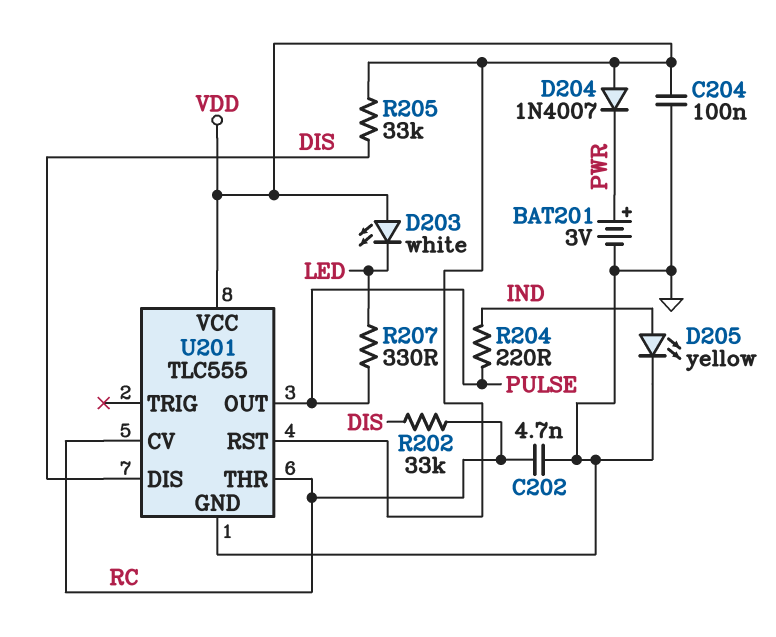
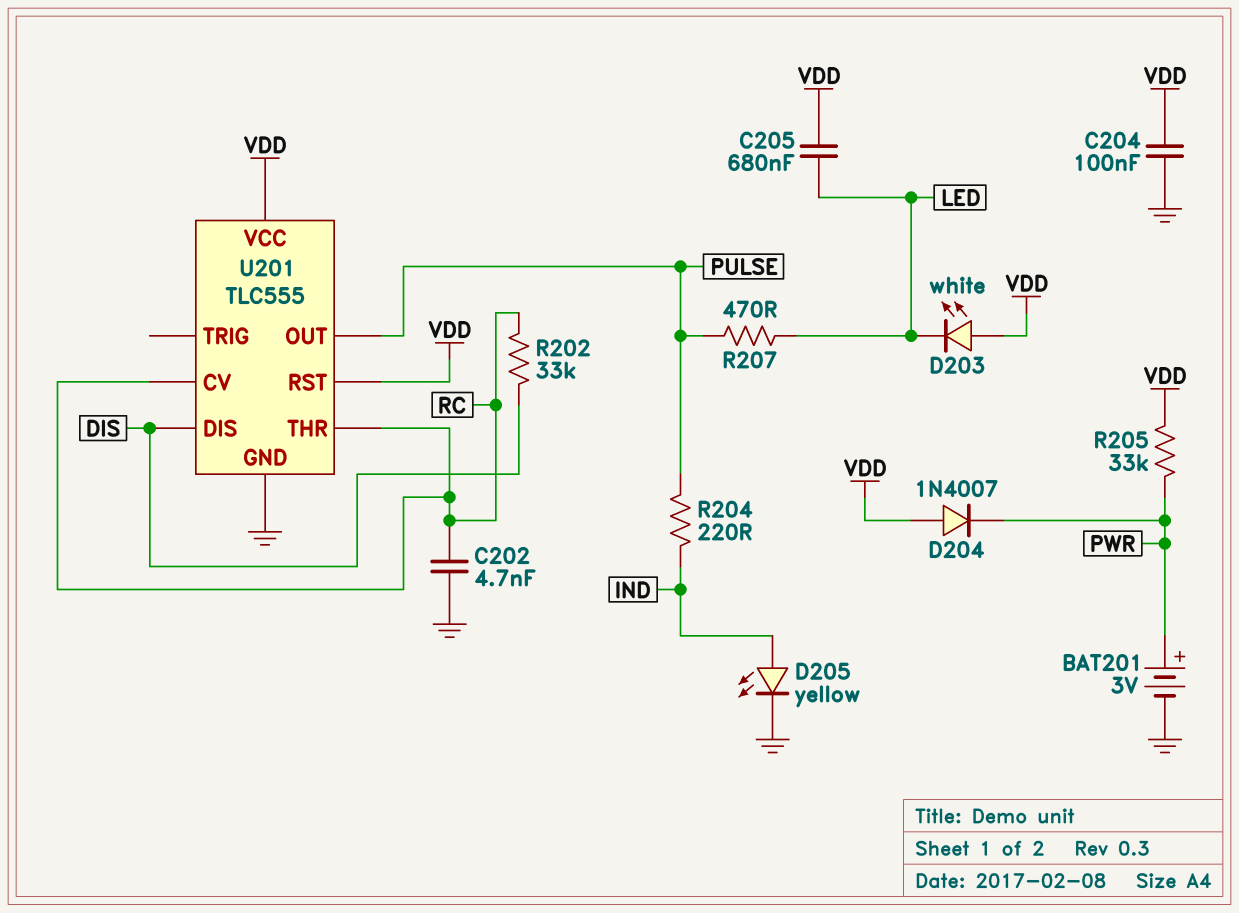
C205: none -> 680nF (LED, VDD)
R205: 33k (DIS, VDD) -> 33k (PWR, VDD)
R207: 330 (LED, PULSE) -> 470 (LED, PULSE)

